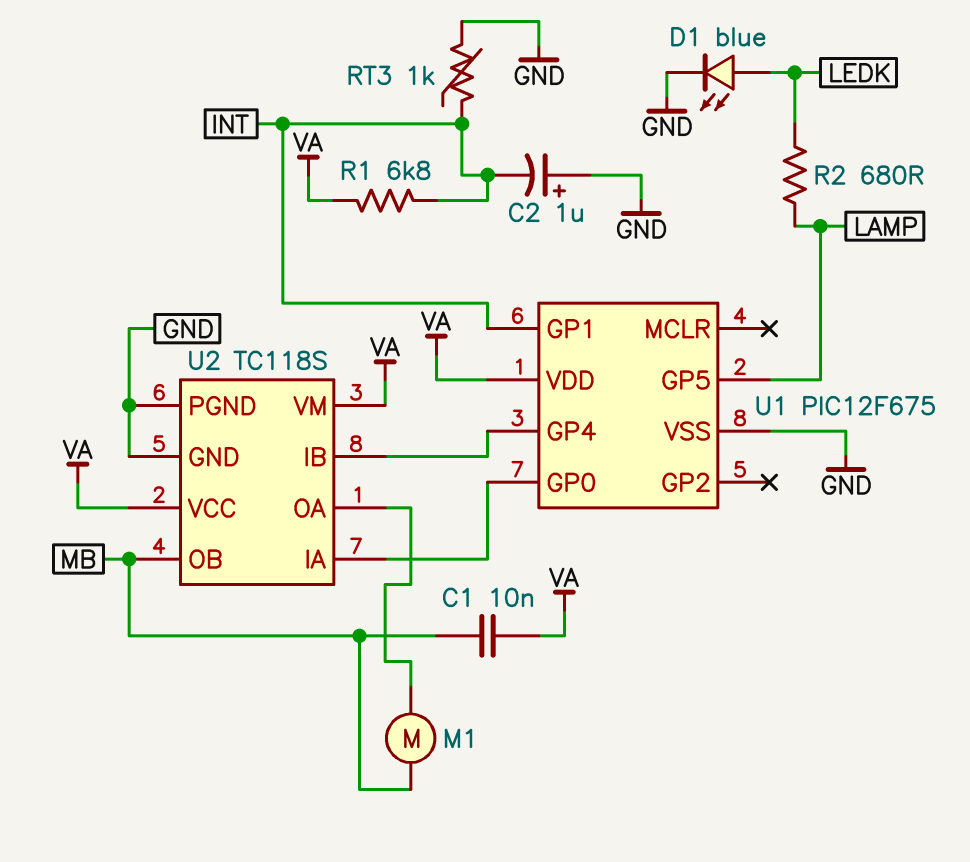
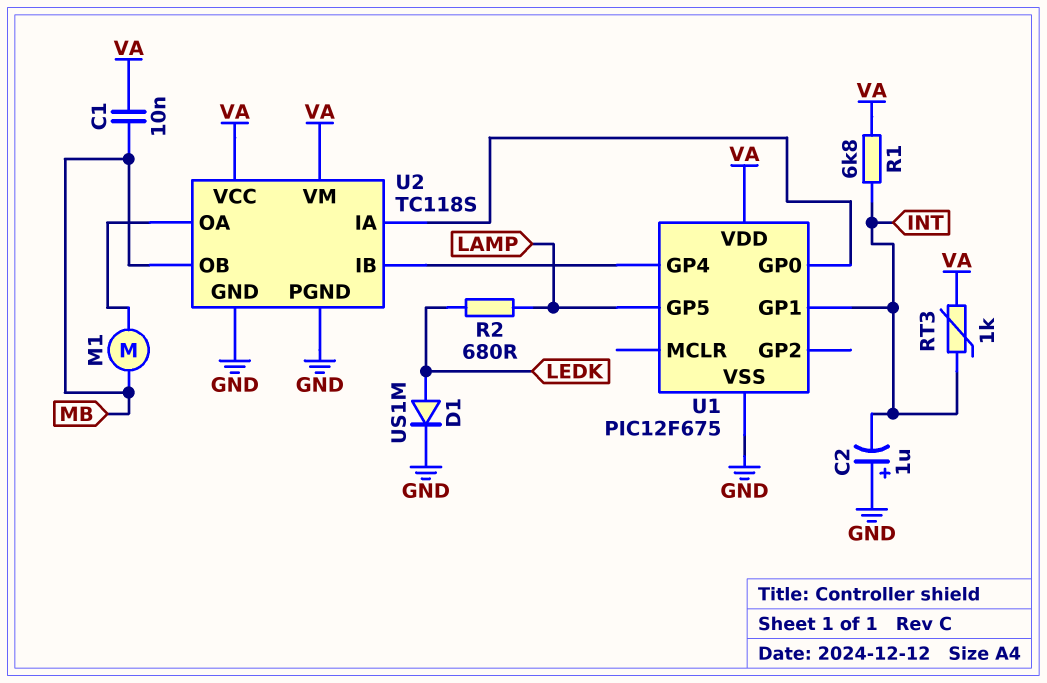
D1: LED blue (A LEDK, K GND) -> diode US1M (A LEDK, K GND)
RT3: 1k (GND, INT) -> 1k (INT, VA)

